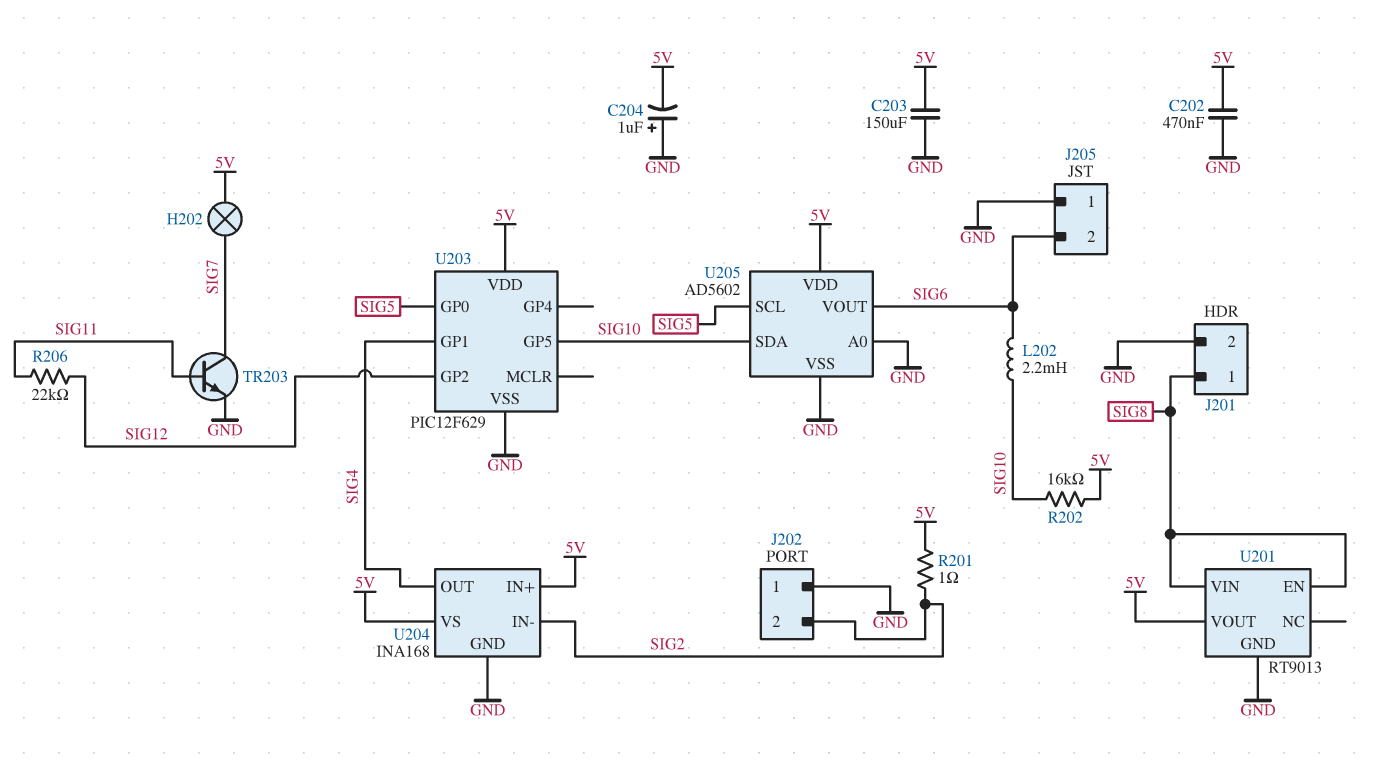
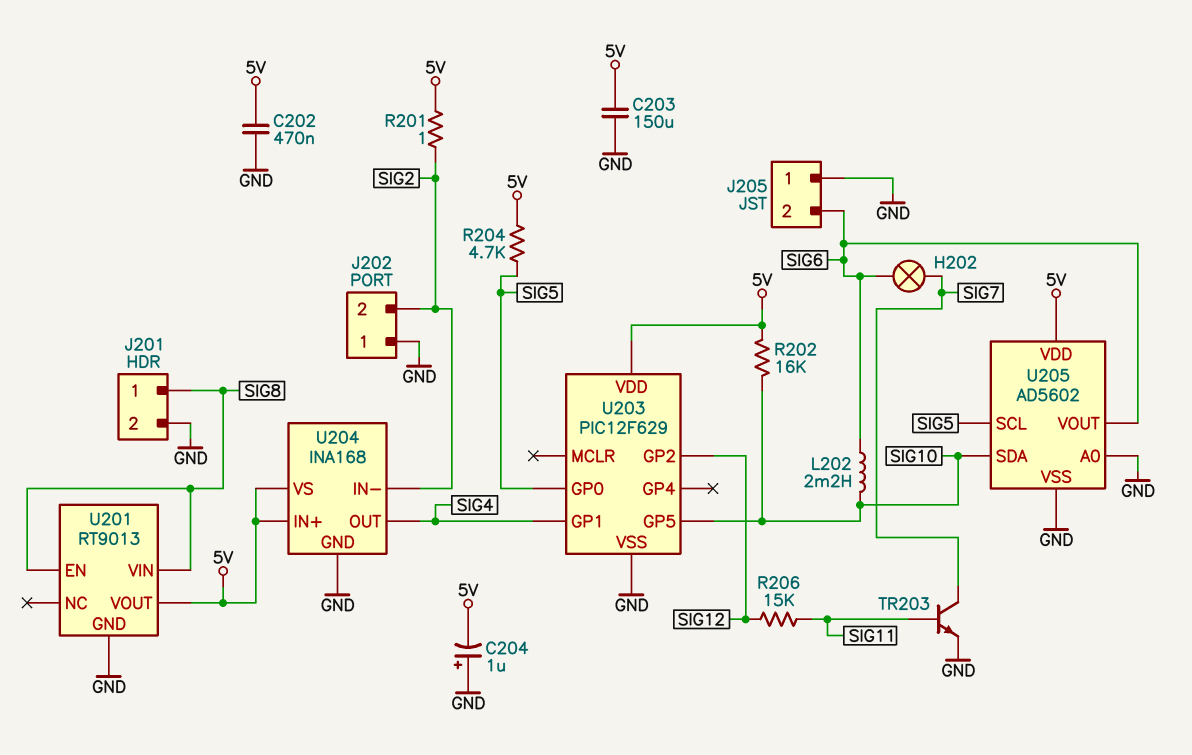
H202: lamp (5V, SIG7) -> lamp (SIG6, SIG7)
R204: none -> 4.7k (5V, SIG5)
R206: 22k (SIG11, SIG12) -> 15k (SIG11, SIG12)

